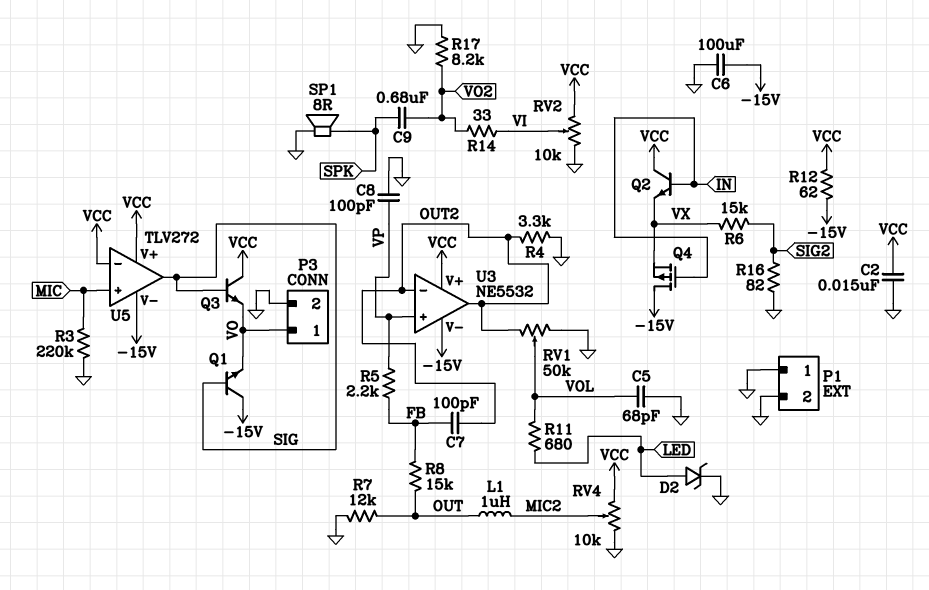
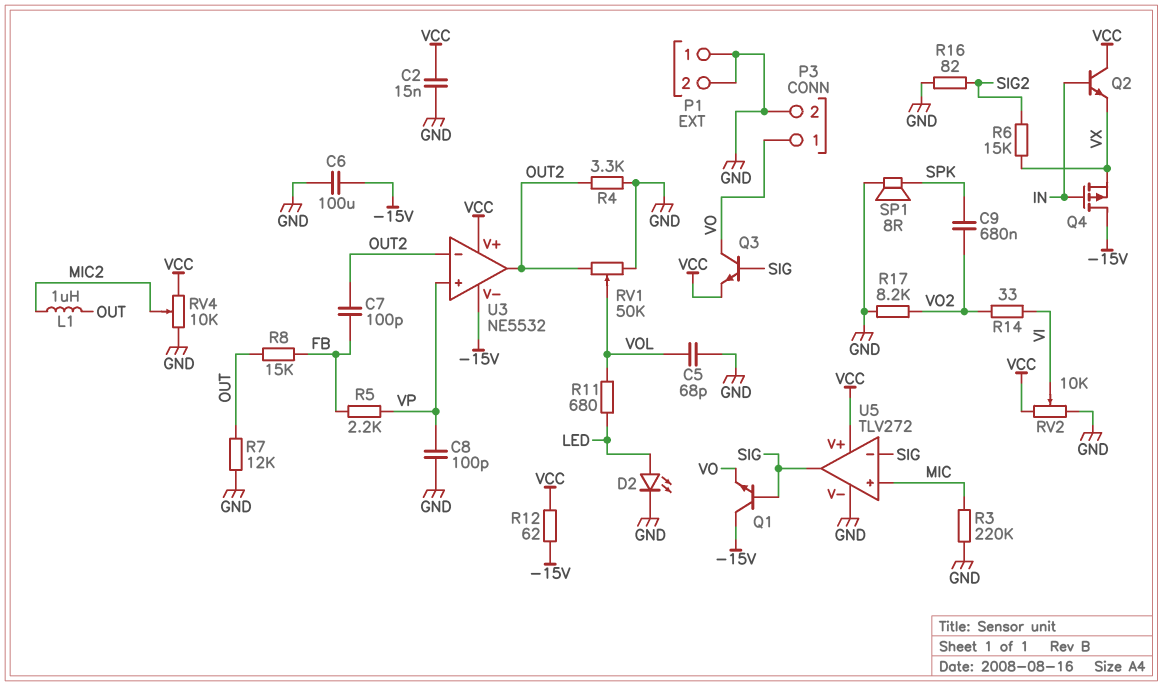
D2: zener (A LED, K GND) -> LED (A LED, K GND)
Q3: NPN (B SIG, C VCC, E VO) -> NPN (B SIG, C VO, E VCC)
U5 pin V-: -15V -> GND
U5 pin in-: VCC -> SIG

